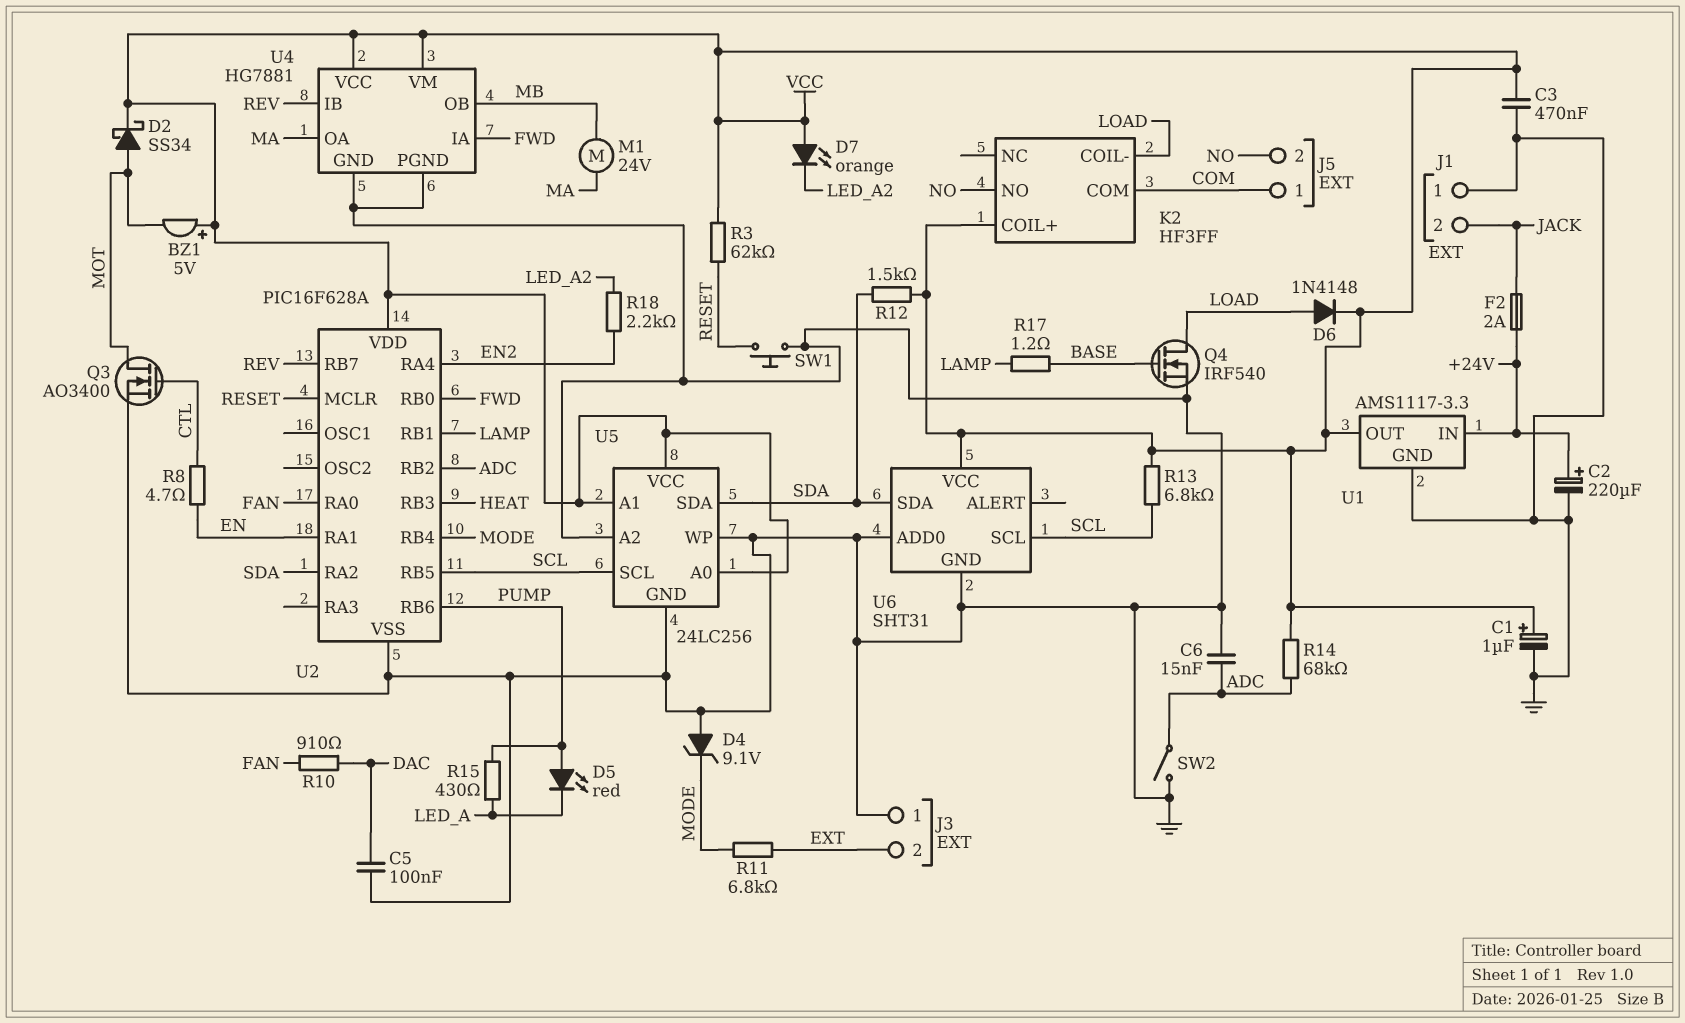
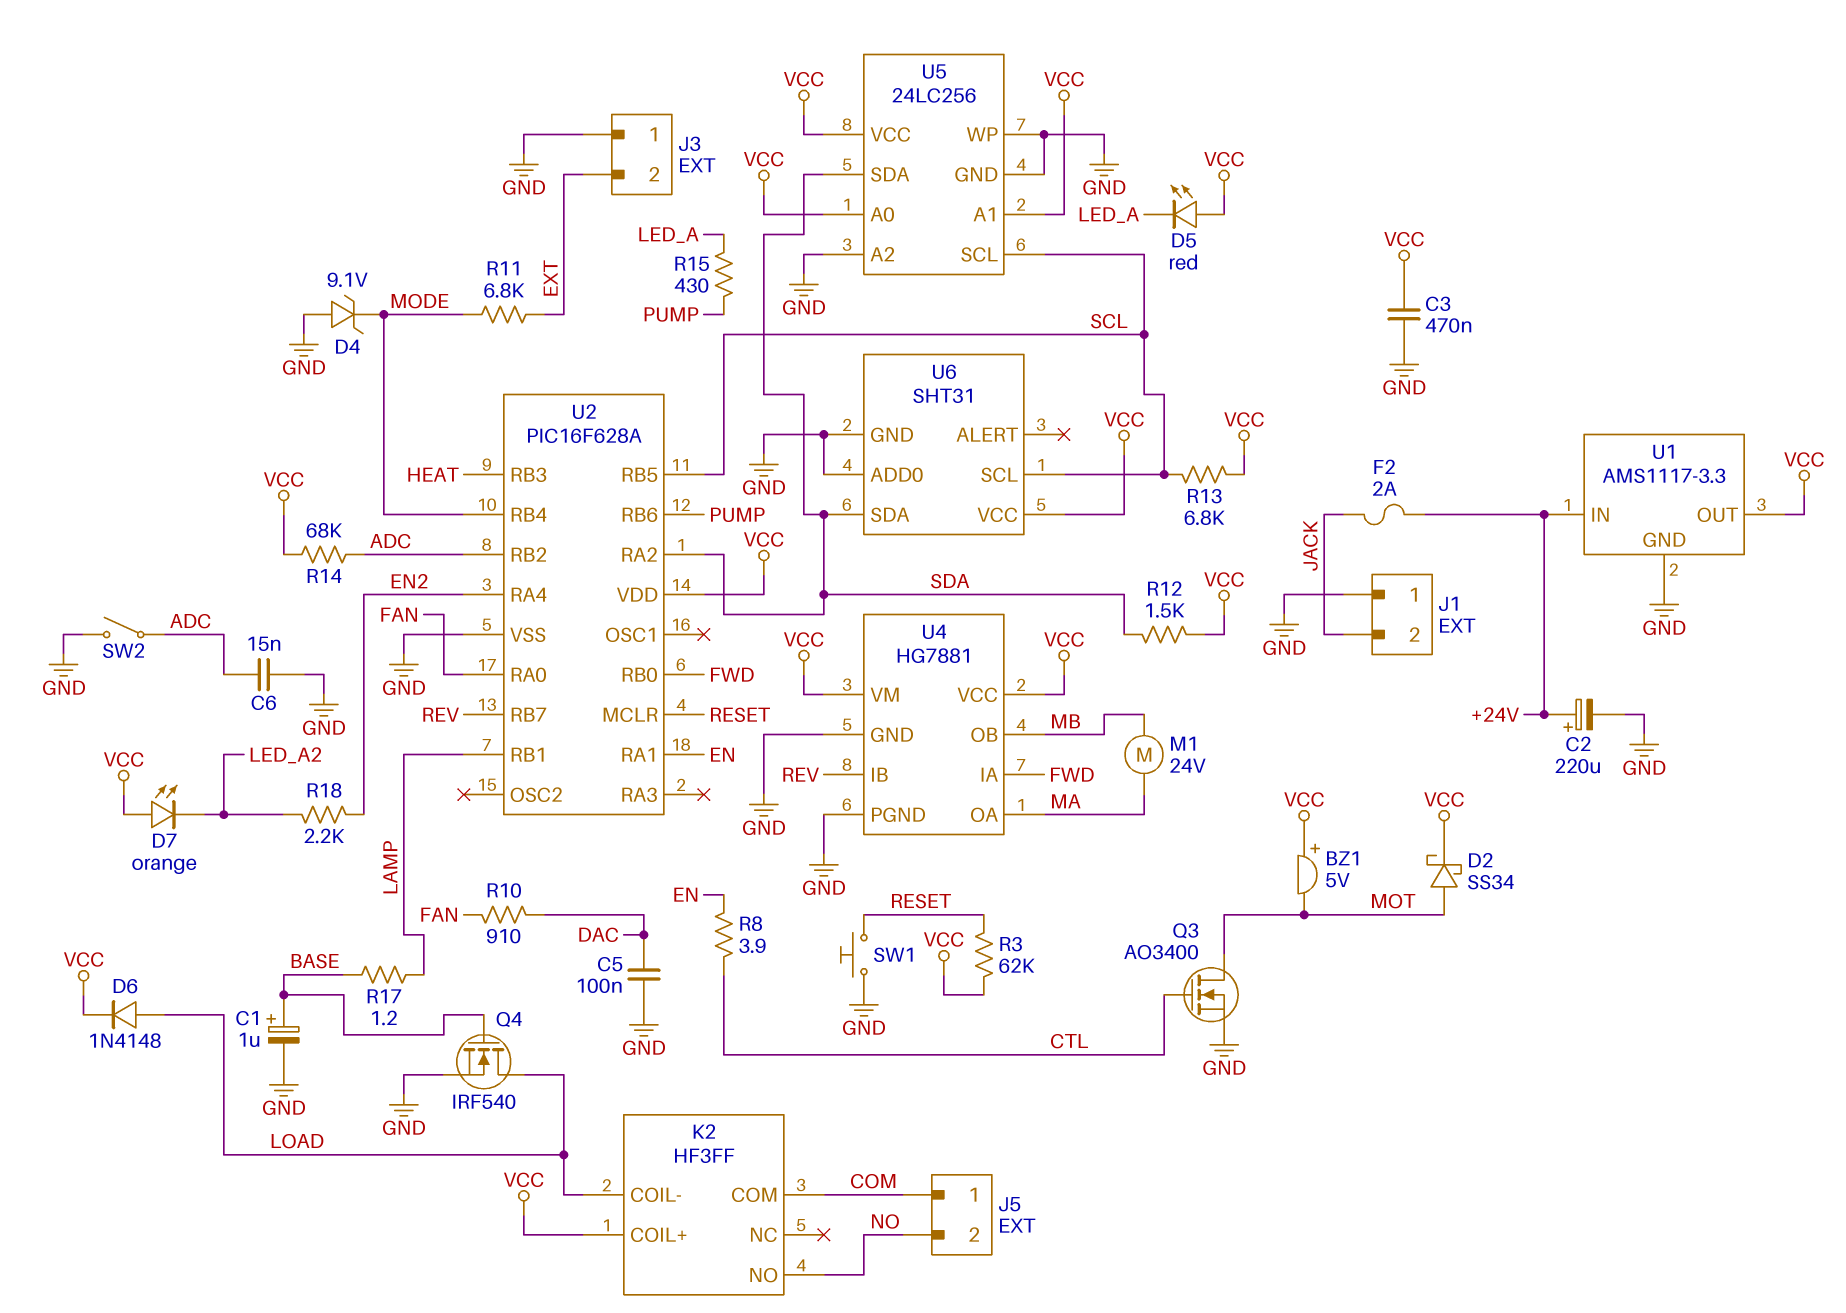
C1: 1uF (plus VCC, minus GND) -> 1uF (plus BASE, minus GND)
D5: LED red (A PUMP, K LED_A) -> LED red (A VCC, K LED_A)
R8: 4.7 (CTL, EN) -> 3.9 (CTL, EN)

